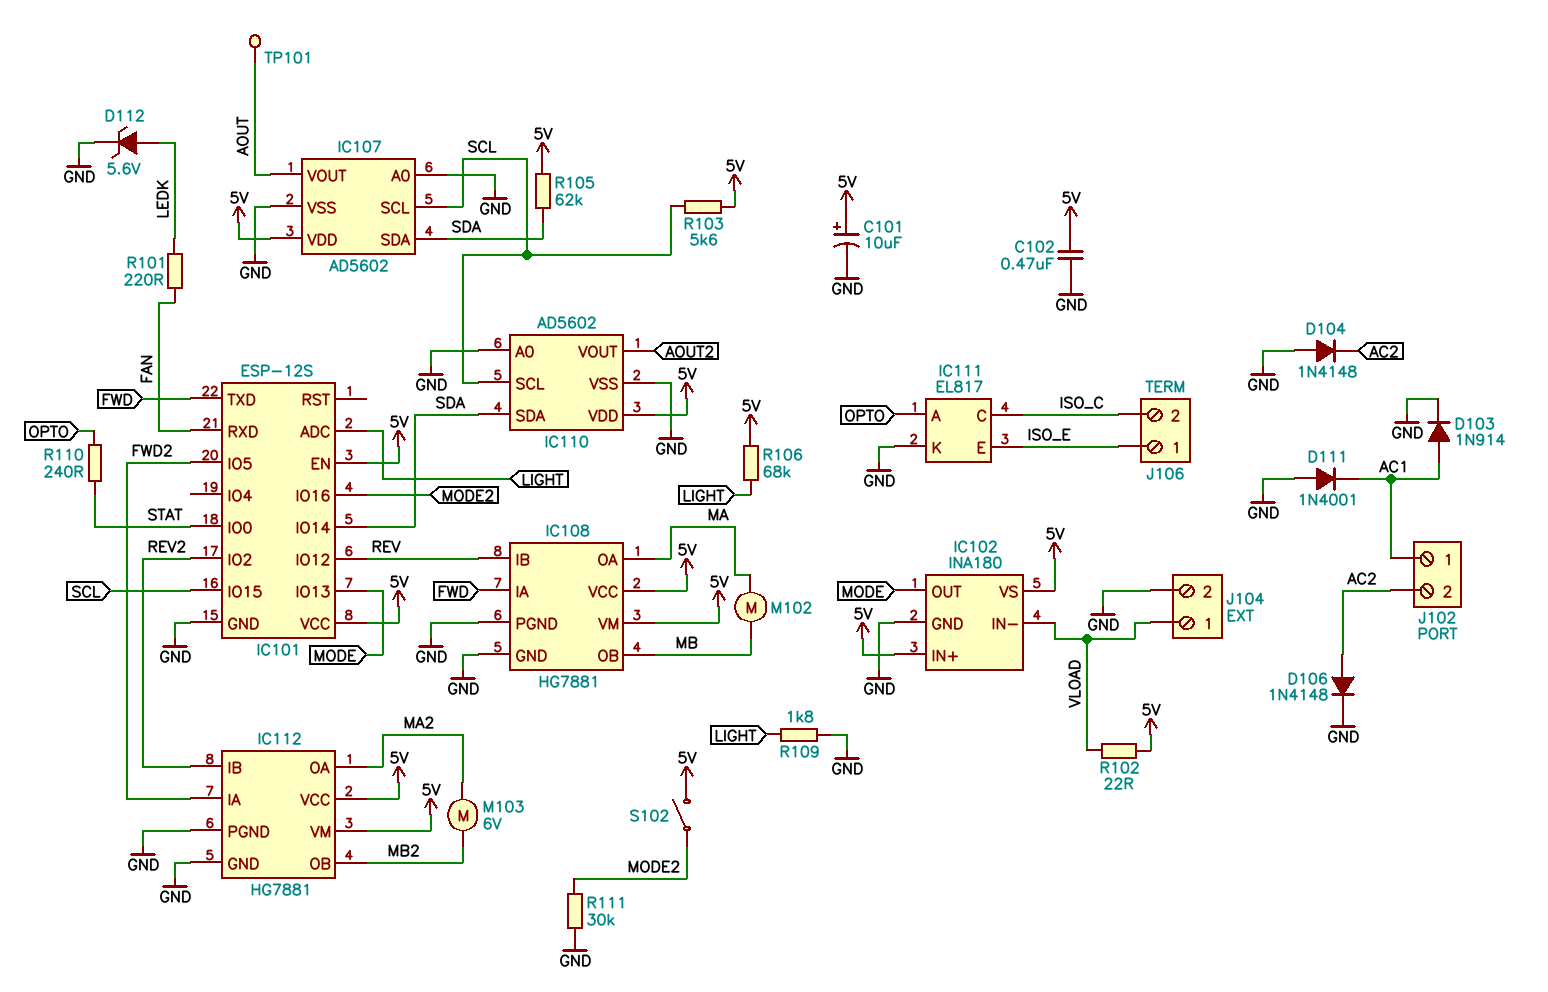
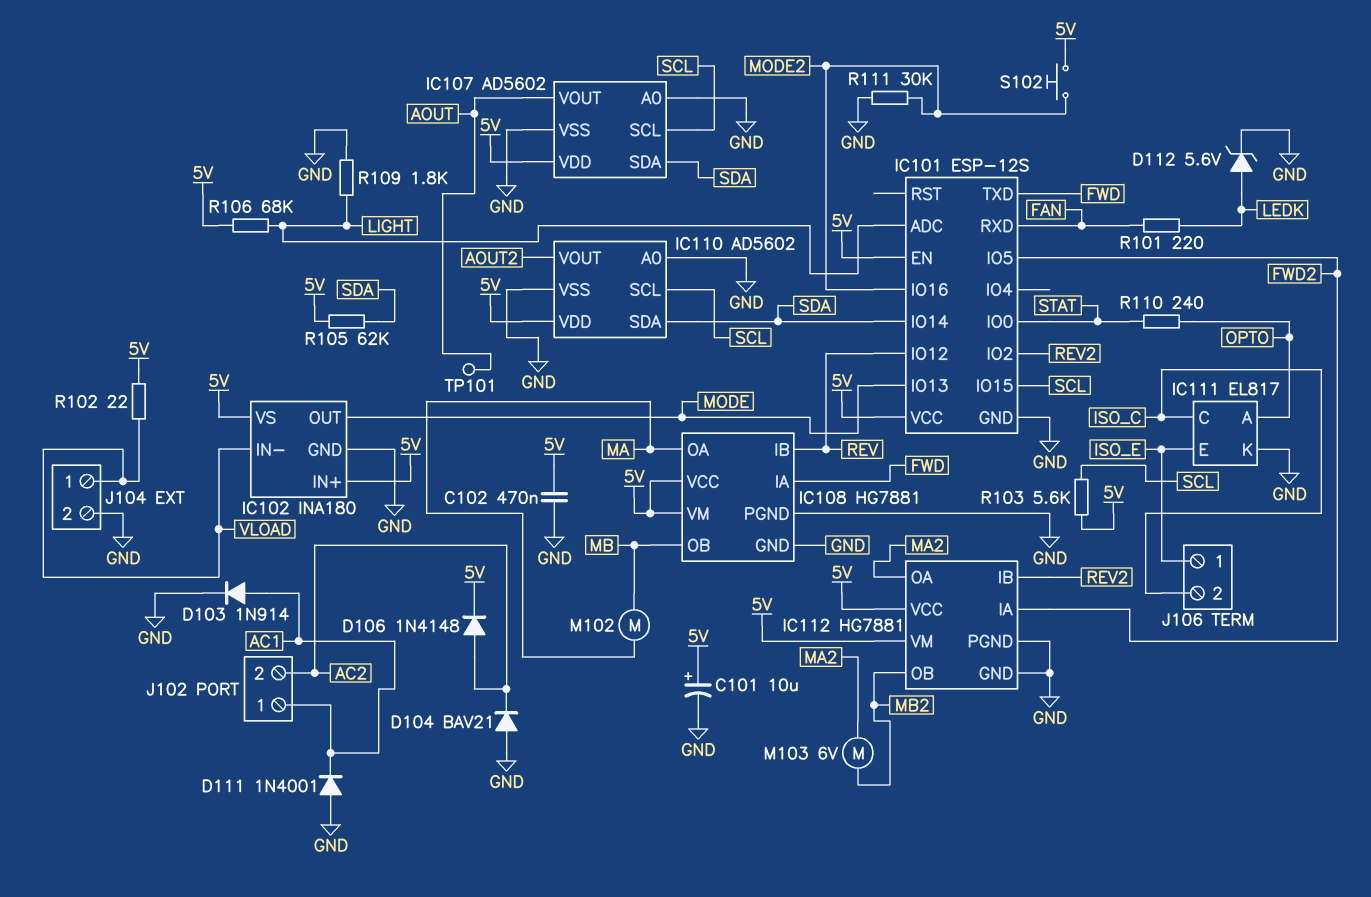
D104: diode 1N4148 (A GND, K AC2) -> diode BAV21 (A GND, K AC2)
D106: diode 1N4148 (A AC2, K GND) -> diode 1N4148 (A AC2, K 5V)
S102: switch (5V, MODE2) -> button (5V, MODE2)

